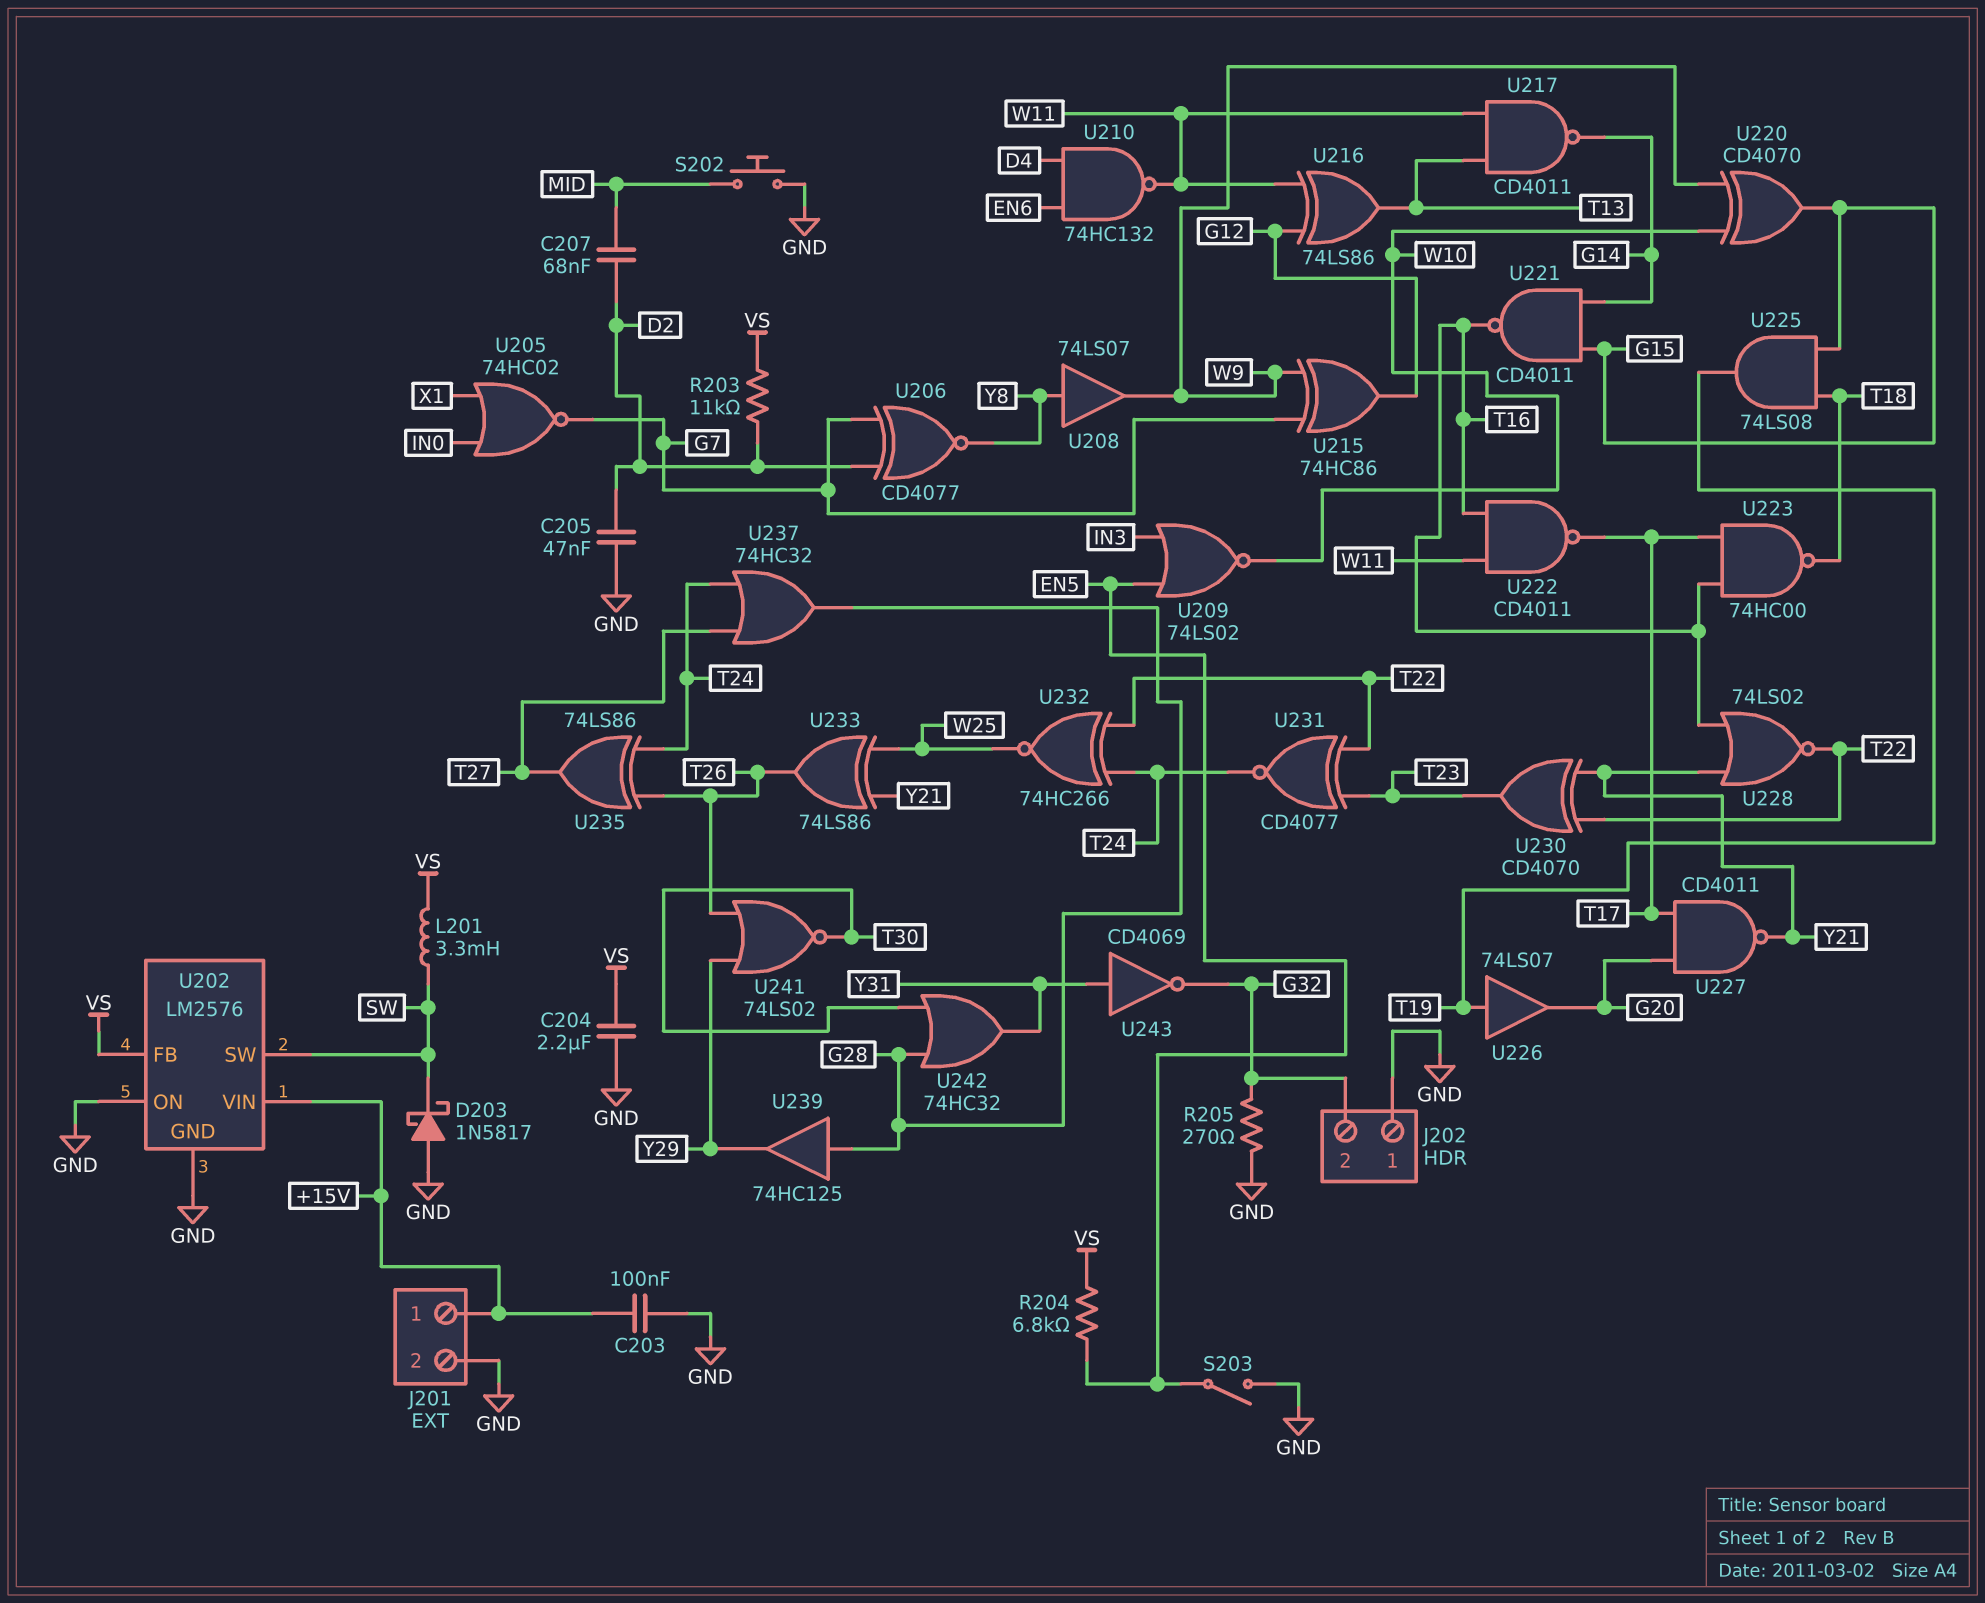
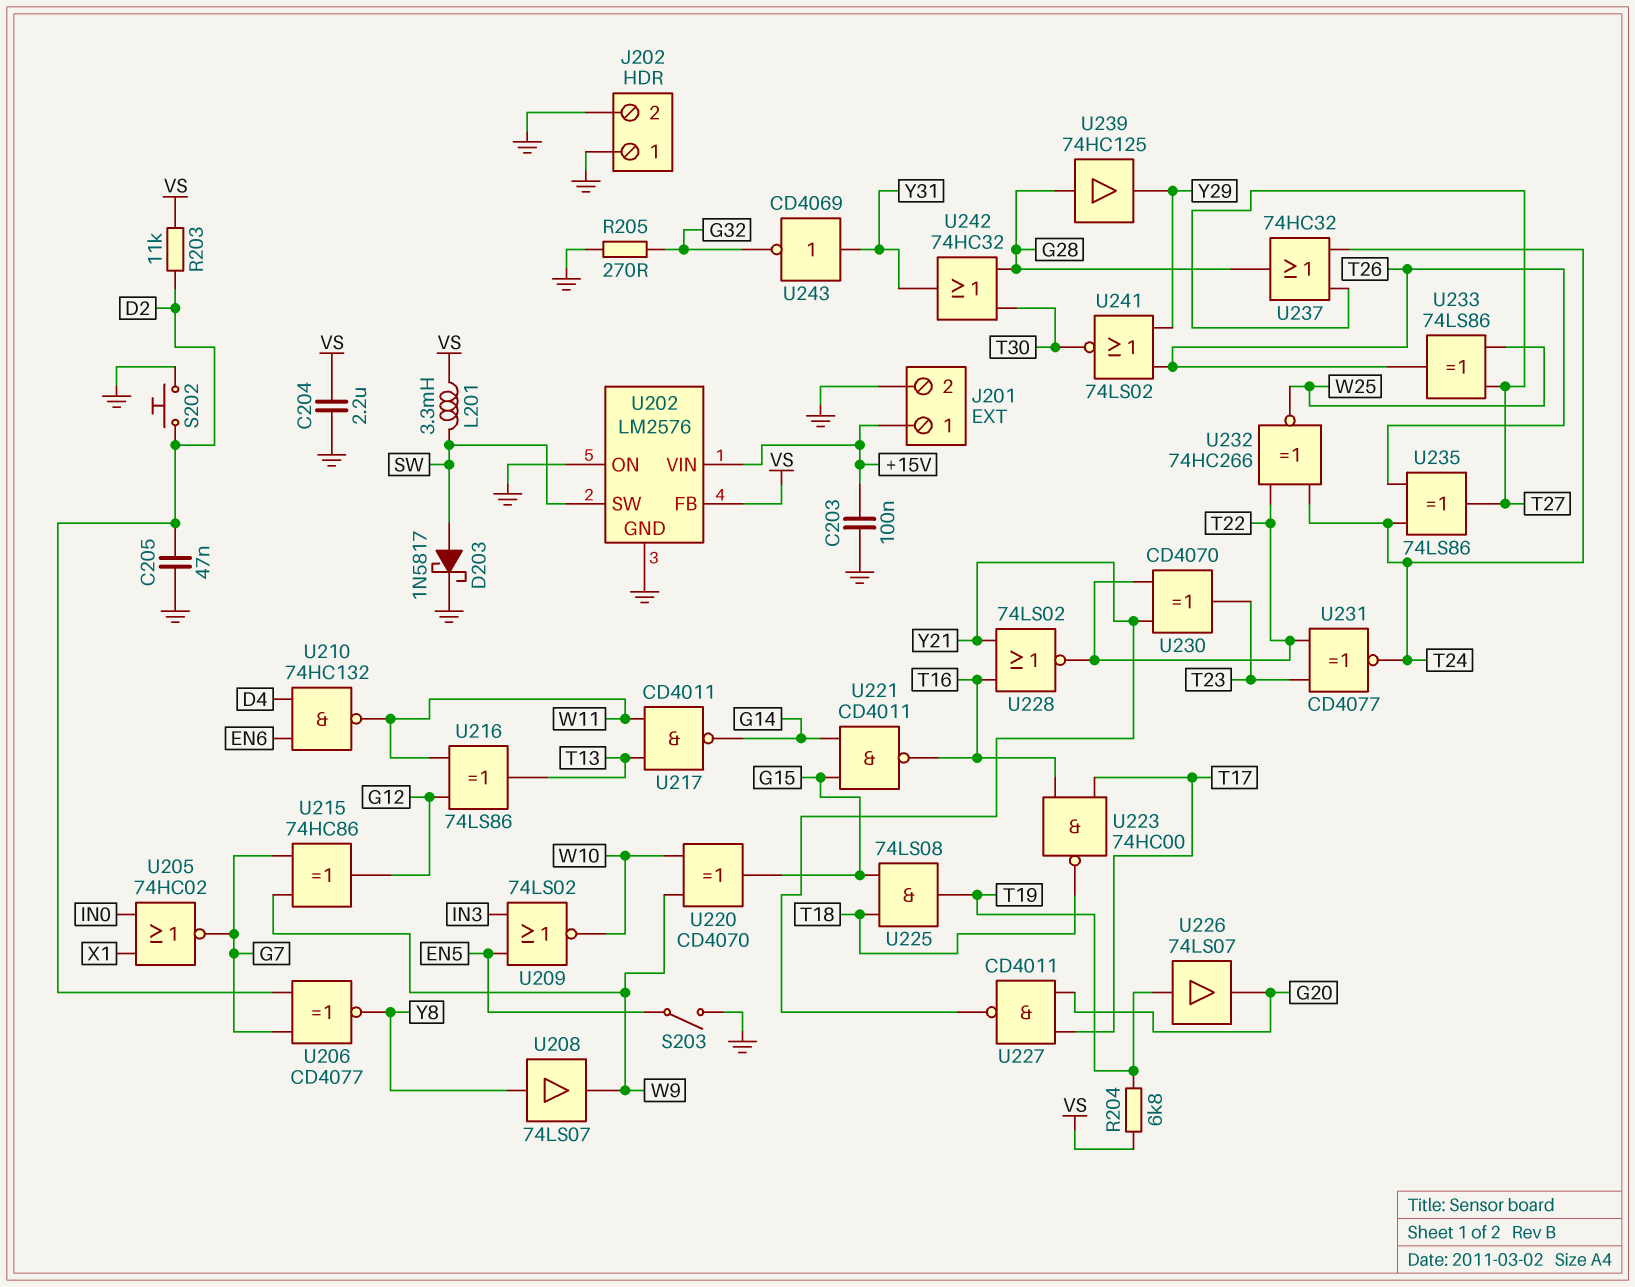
C207: 68nF (D2, MID) -> none
D203: schottky 1N5817 (A GND, K SW) -> schottky 1N5817 (A SW, K GND)
J202 pin 2: G32 -> GND
R204: 6.8k (EN5, VS) -> 6.8k (T19, VS)
S202: button (GND, MID) -> button (D2, GND)
U222: NAND CD4011 (in T16, in W11, out T17) -> none
U233: XOR 74LS86 (in W25, in Y21, out T26) -> XOR 74LS86 (in T27, in W25, out T26)

